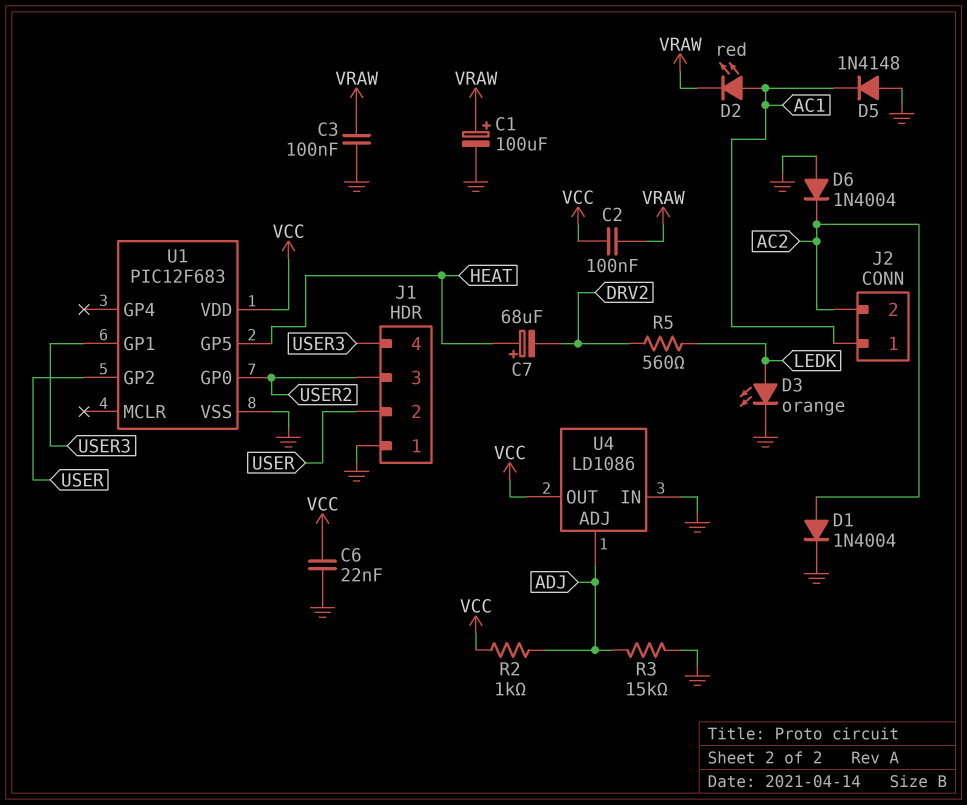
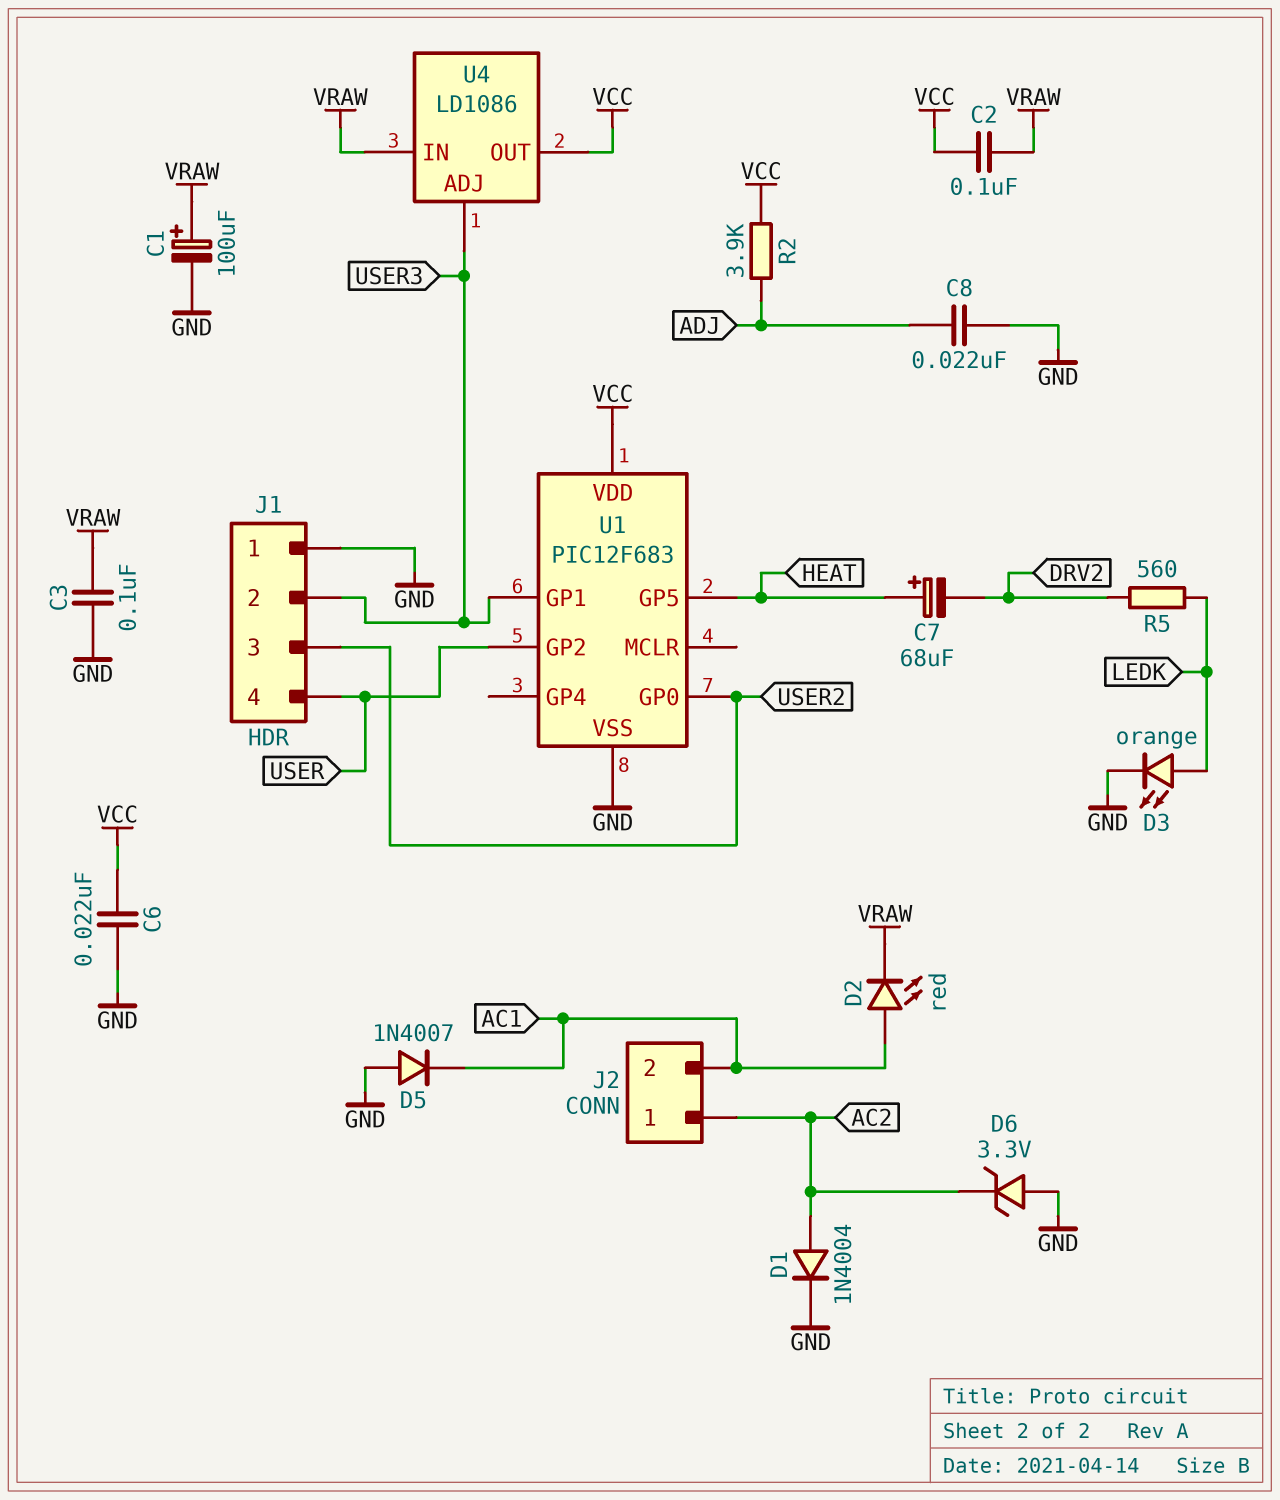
C8: none -> 22nF (ADJ, GND)
D5: diode 1N4148 (A GND, K AC1) -> diode 1N4007 (A GND, K AC1)
D6: diode 1N4004 (A GND, K AC2) -> zener 3.3V (A GND, K AC2)
J1 pin 2: USER -> USER3
J1 pin 4: USER3 -> USER
J2 pin 1: AC1 -> AC2
J2 pin 2: AC2 -> AC1
R2: 1k (ADJ, VCC) -> 3.9k (ADJ, VCC)
R3: 15k (ADJ, GND) -> none
U4 pin ADJ: ADJ -> USER3
U4 pin IN: GND -> VRAW

